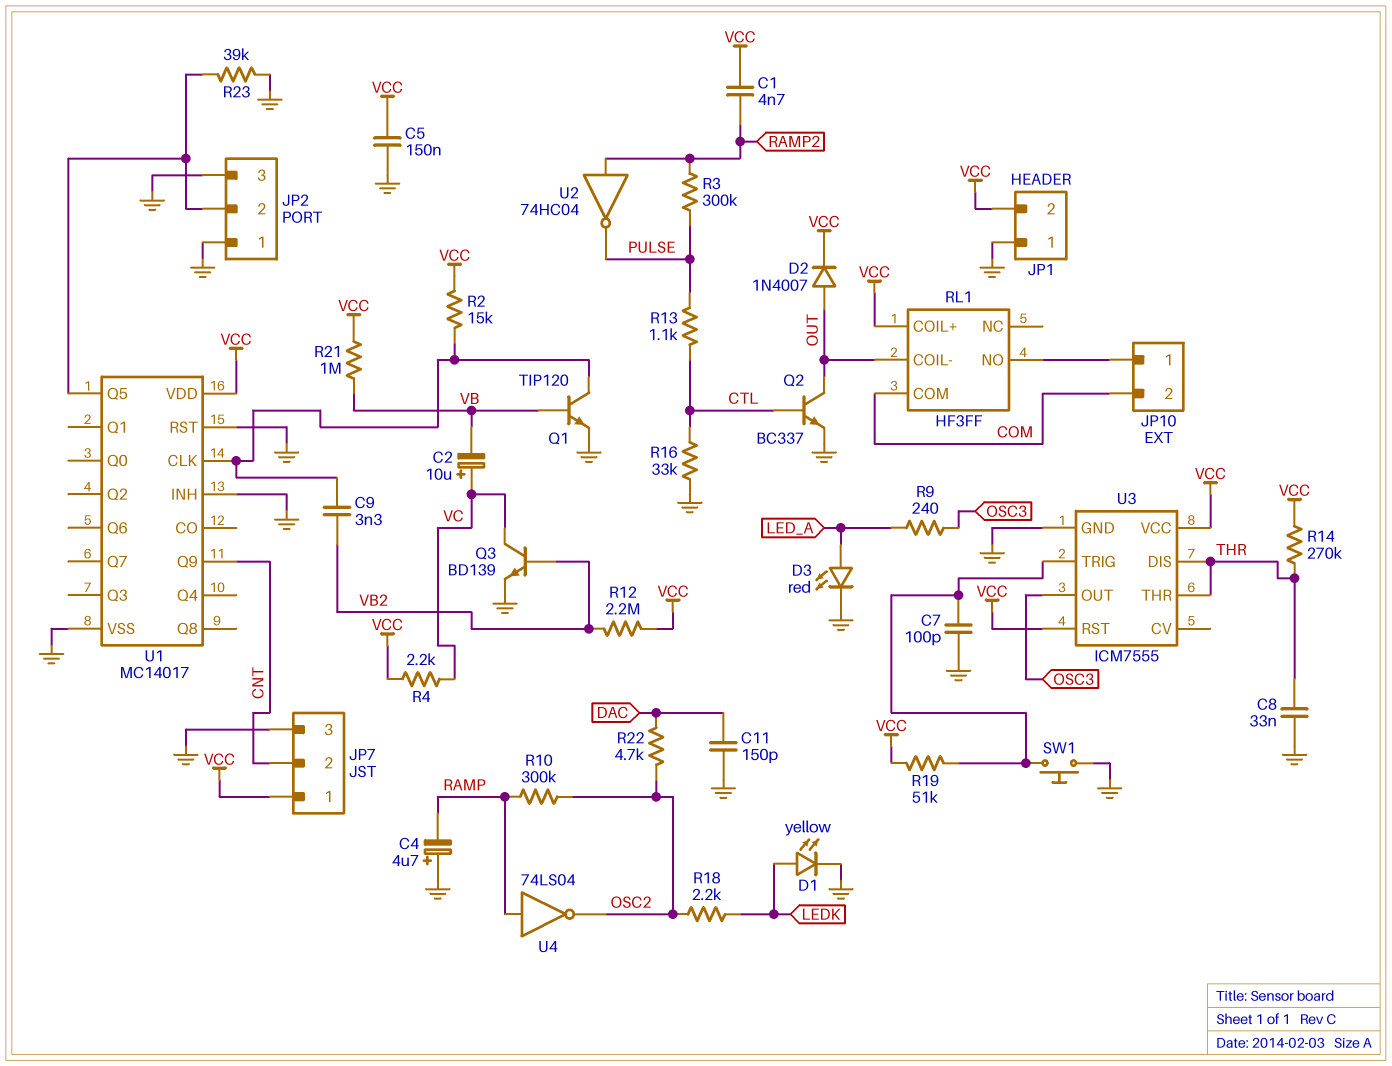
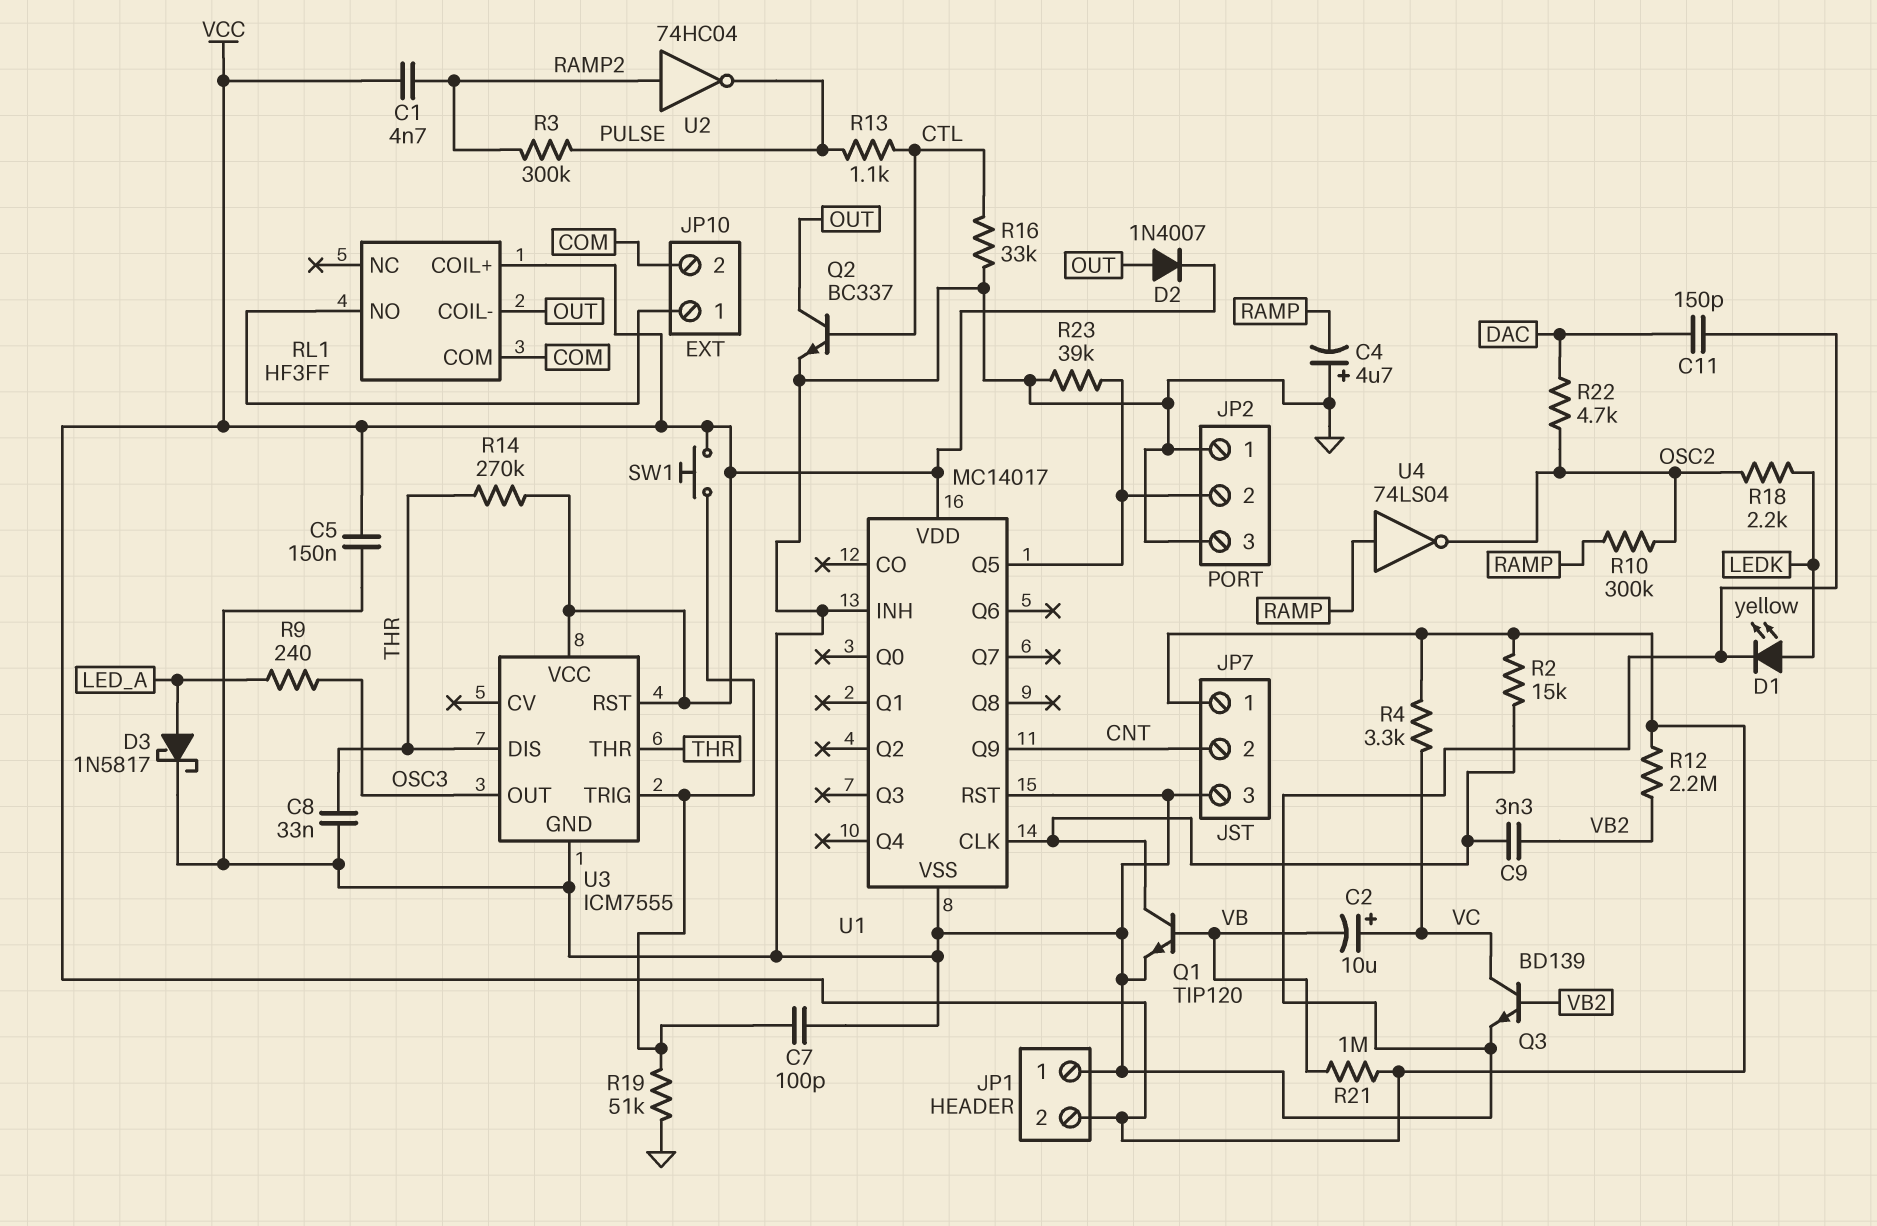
D3: LED red (A LED_A, K GND) -> schottky 1N5817 (A LED_A, K GND)
R4: 2.2k (VC, VCC) -> 3.3k (VC, VCC)
R19: 51k (U3/TRIG, VCC) -> 51k (GND, U3/TRIG)
SW1: button (GND, U3/TRIG) -> button (U3/TRIG, VCC)

